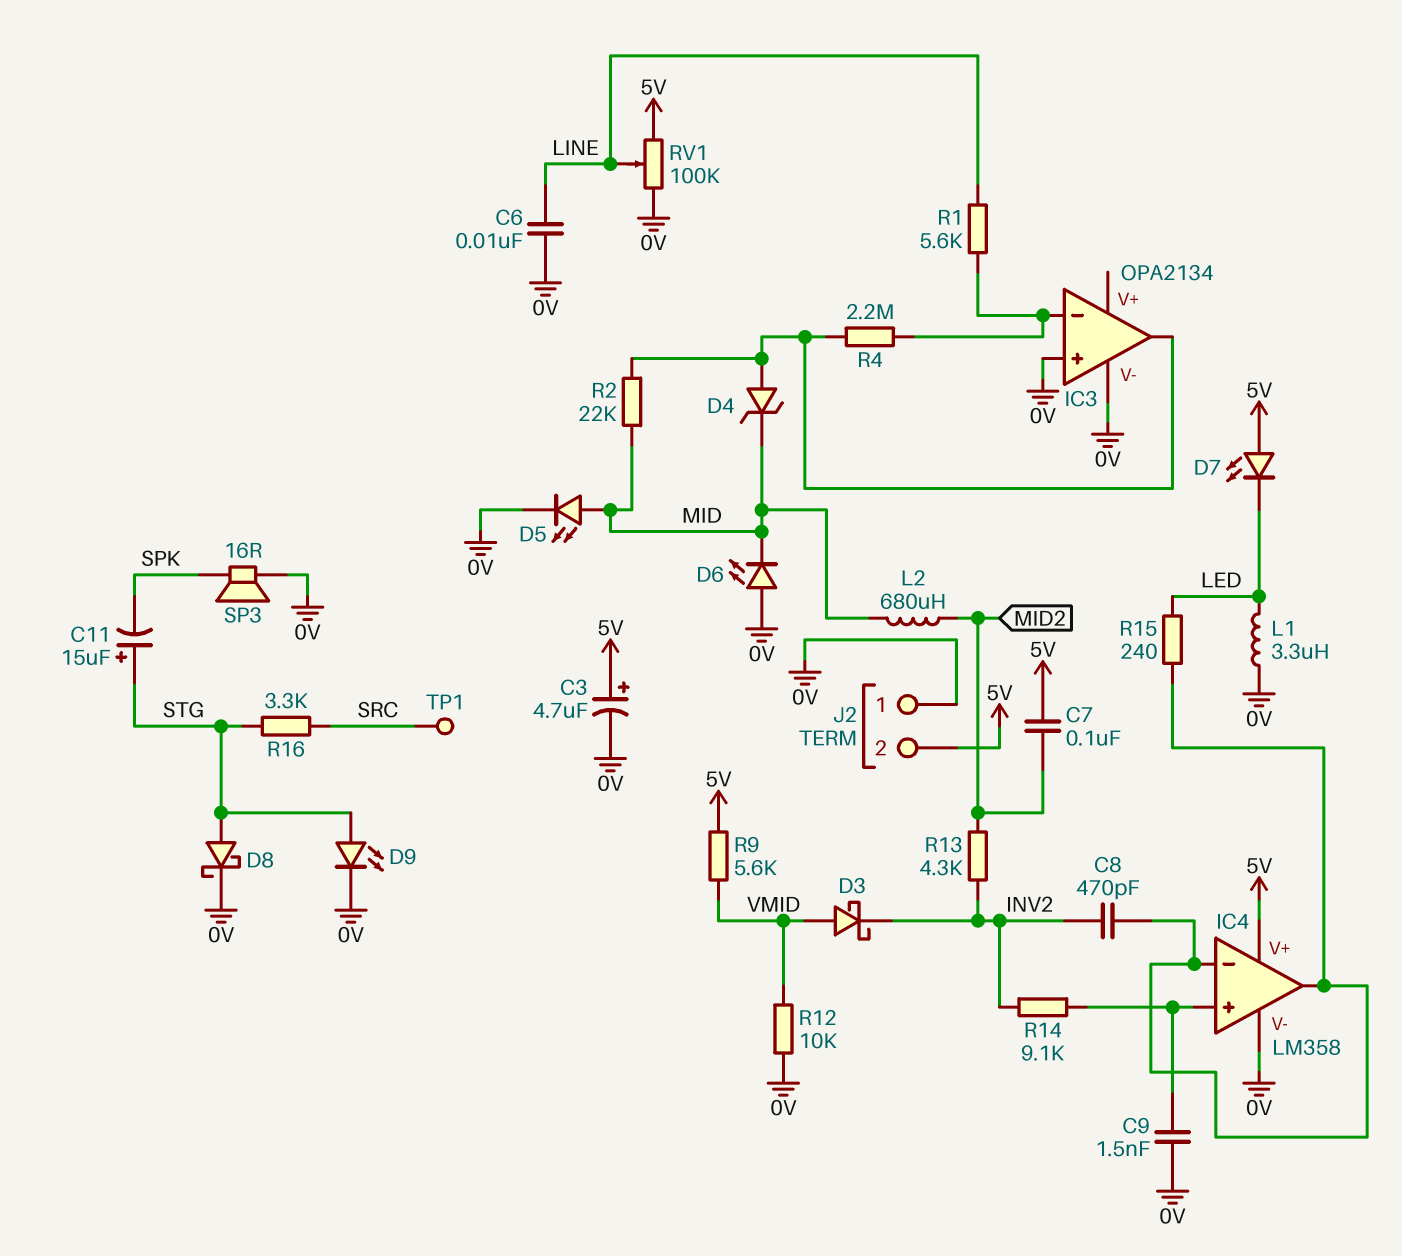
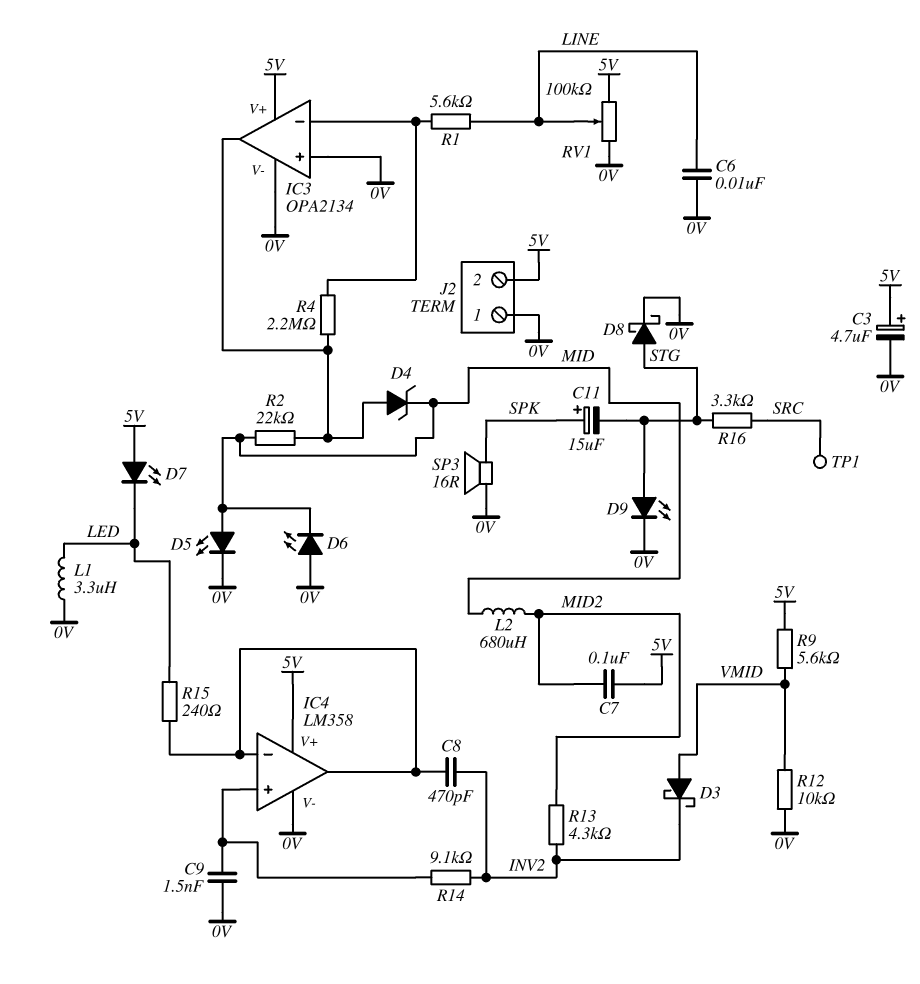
C11: 15uF (plus STG, minus SPK) -> 15uF (plus SPK, minus STG)
IC3 pin V+: none -> 5V

